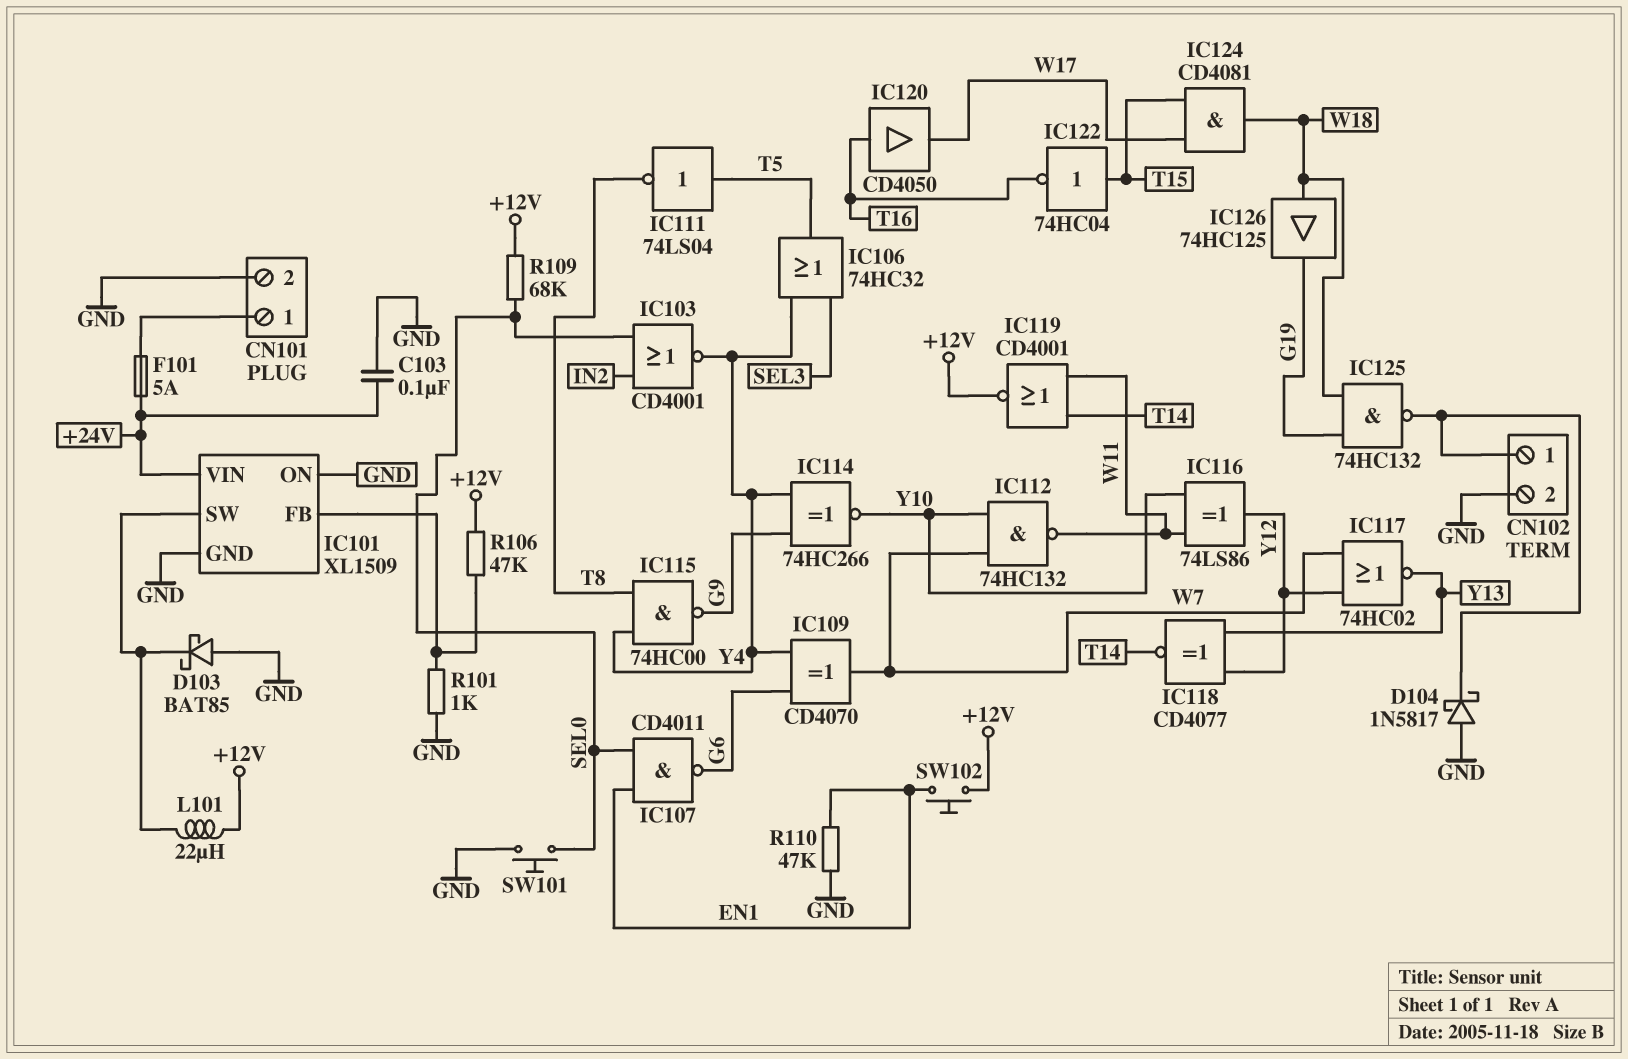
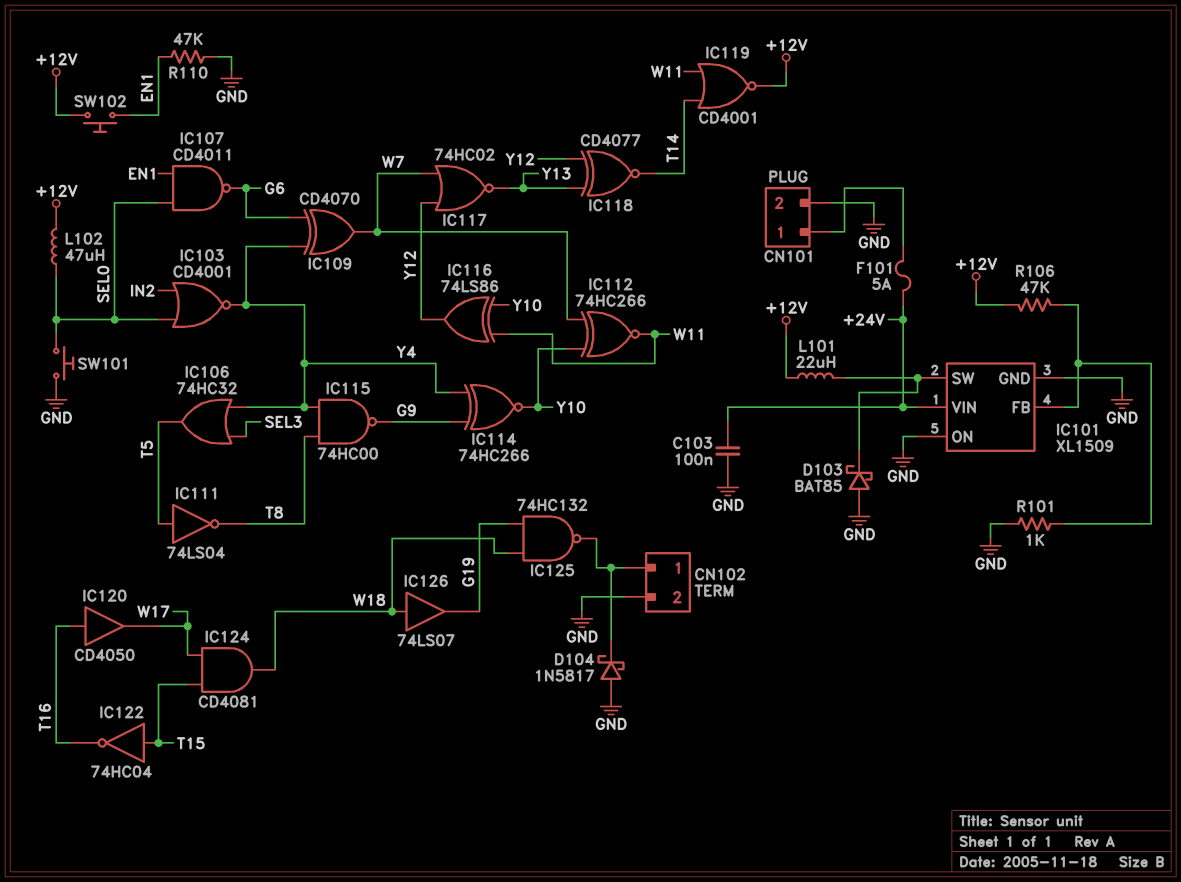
IC112: NAND 74HC132 (in W7, in Y10, out W11) -> XNOR 74HC266 (in W7, in Y10, out W11)
IC126: buffer 74HC125 (in W18, out G19) -> buffer 74LS07 (in W18, out G19)
L102: none -> 47uH (+12V, SEL0)
R109: 68k (+12V, SEL0) -> none

